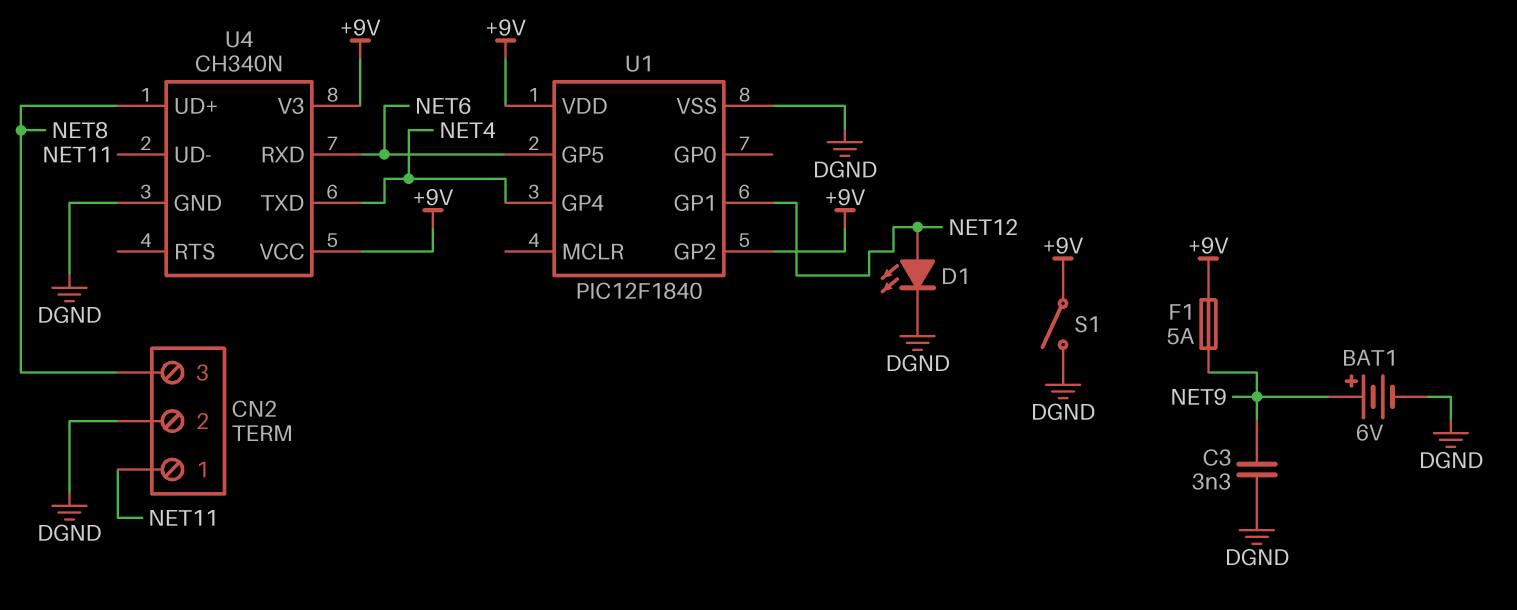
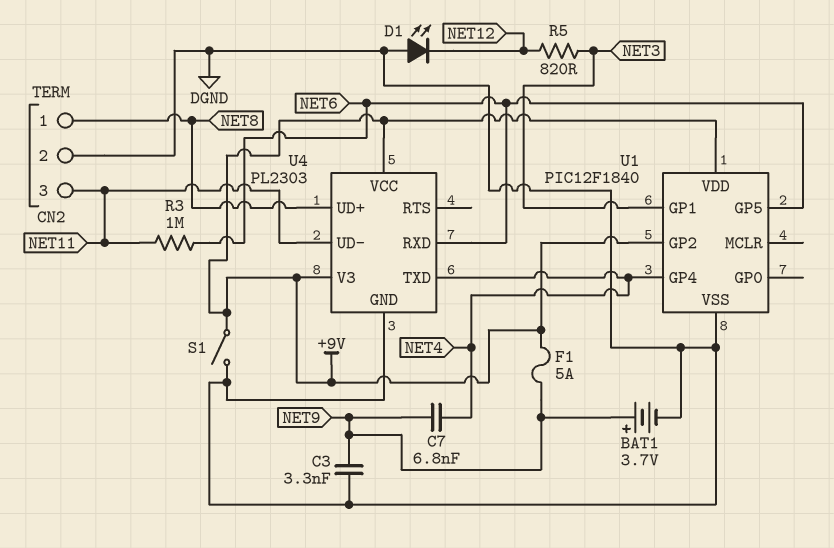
BAT1: 6V (plus NET9, minus DGND) -> 3.7V (plus NET9, minus DGND)
C7: none -> 6.8nF (NET4, NET9)
CN2 pin 1: NET11 -> NET8
CN2 pin 3: NET8 -> NET11
D1: LED (A NET12, K DGND) -> LED (A DGND, K NET12)
R3: none -> 1M (NET6, NET11)
R5: none -> 820 (NET3, NET12)
U1 pin GP1: NET12 -> NET3
U4: CH340N -> PL2303

